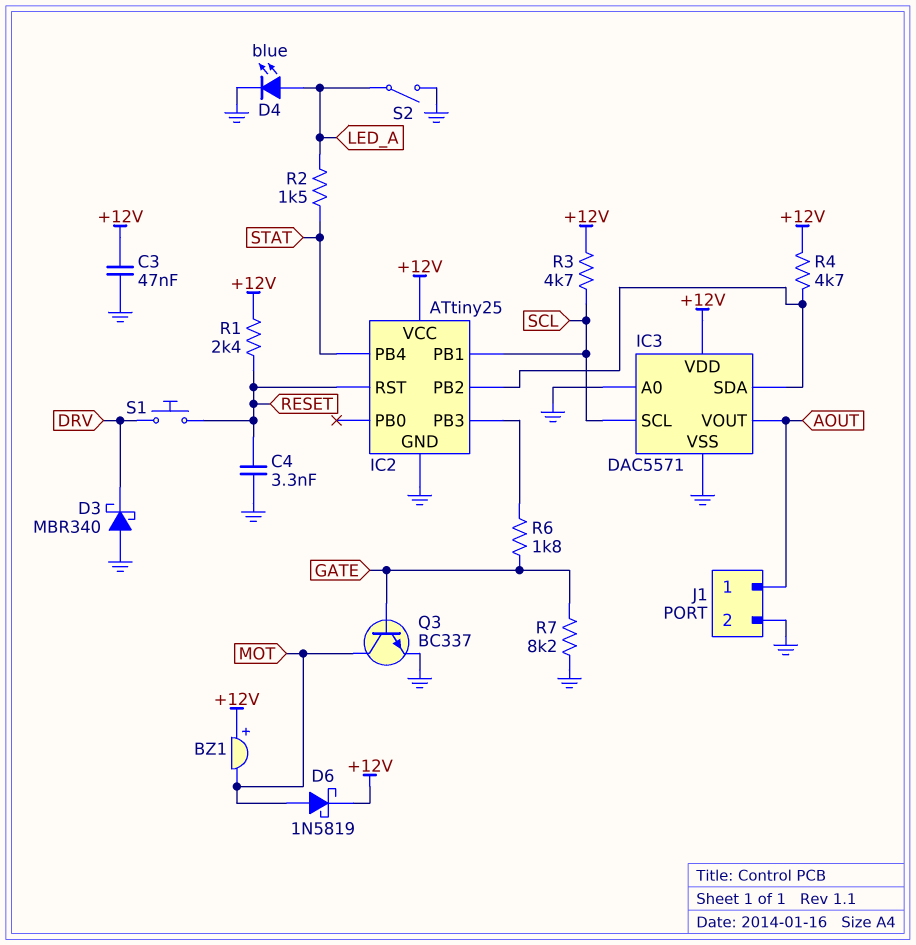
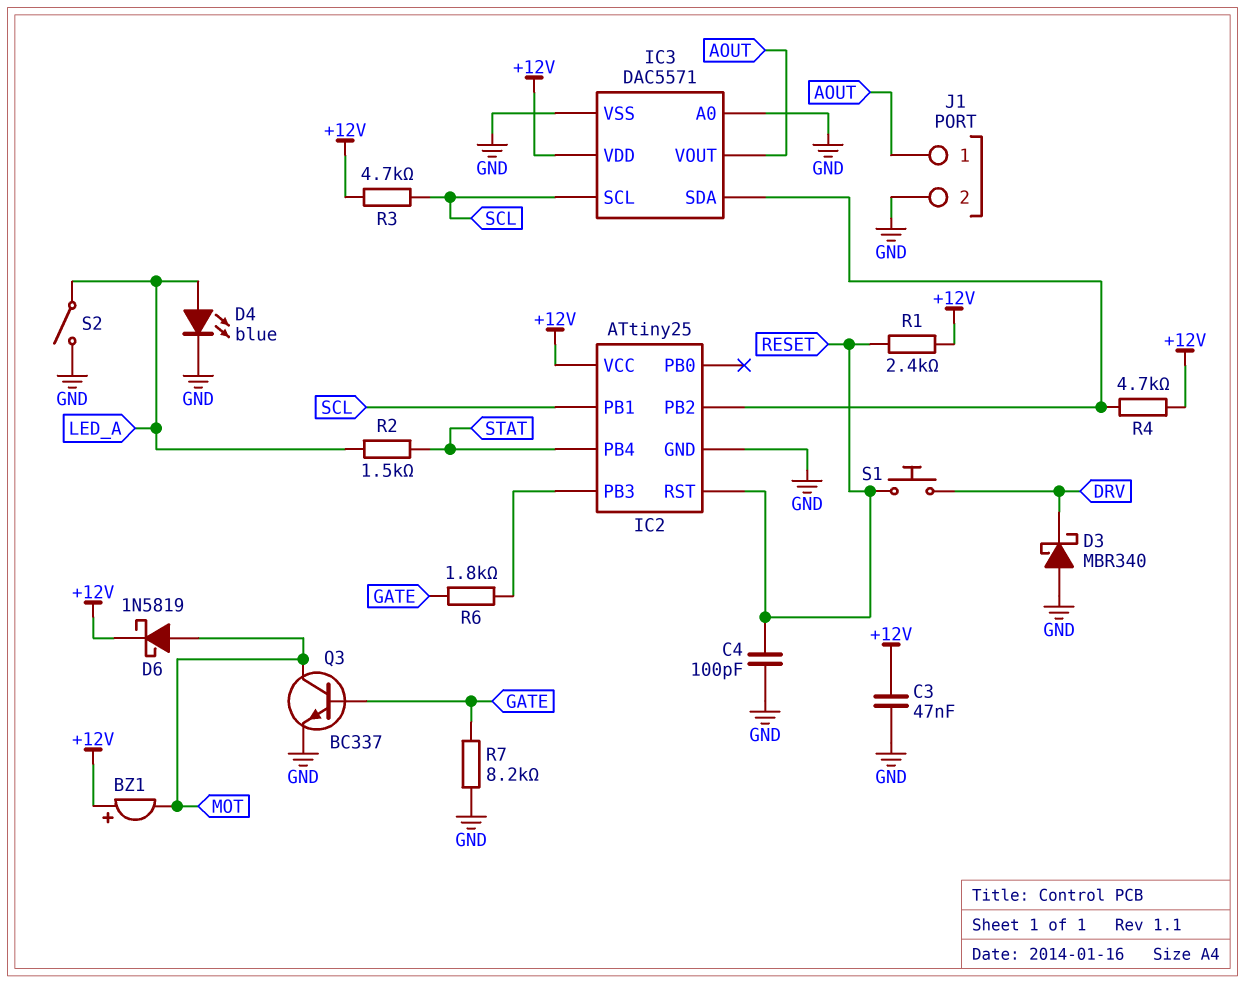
C4: 3.3nF (GND, RESET) -> 100pF (GND, RESET)

